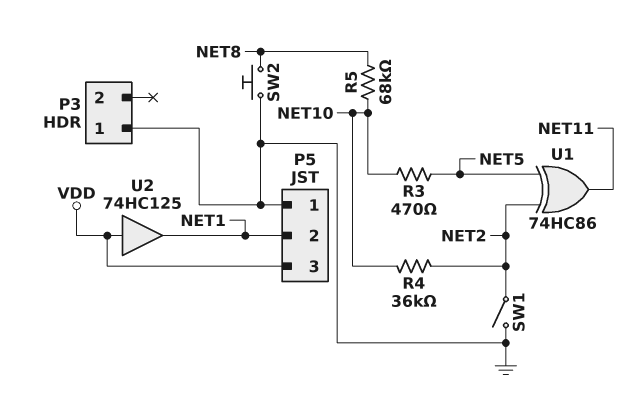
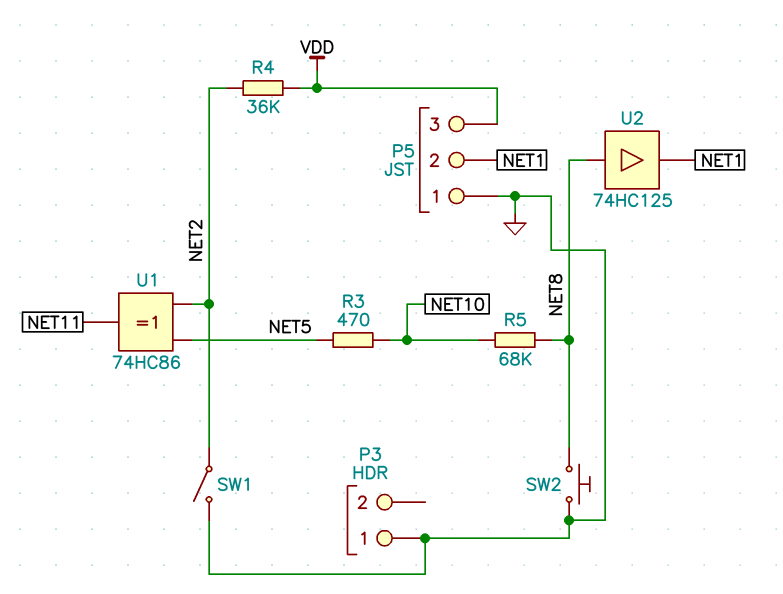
R4: 36k (NET2, NET10) -> 36k (NET2, VDD)
U2: buffer 74HC125 (in VDD, out NET1) -> buffer 74HC125 (in NET8, out NET1)

